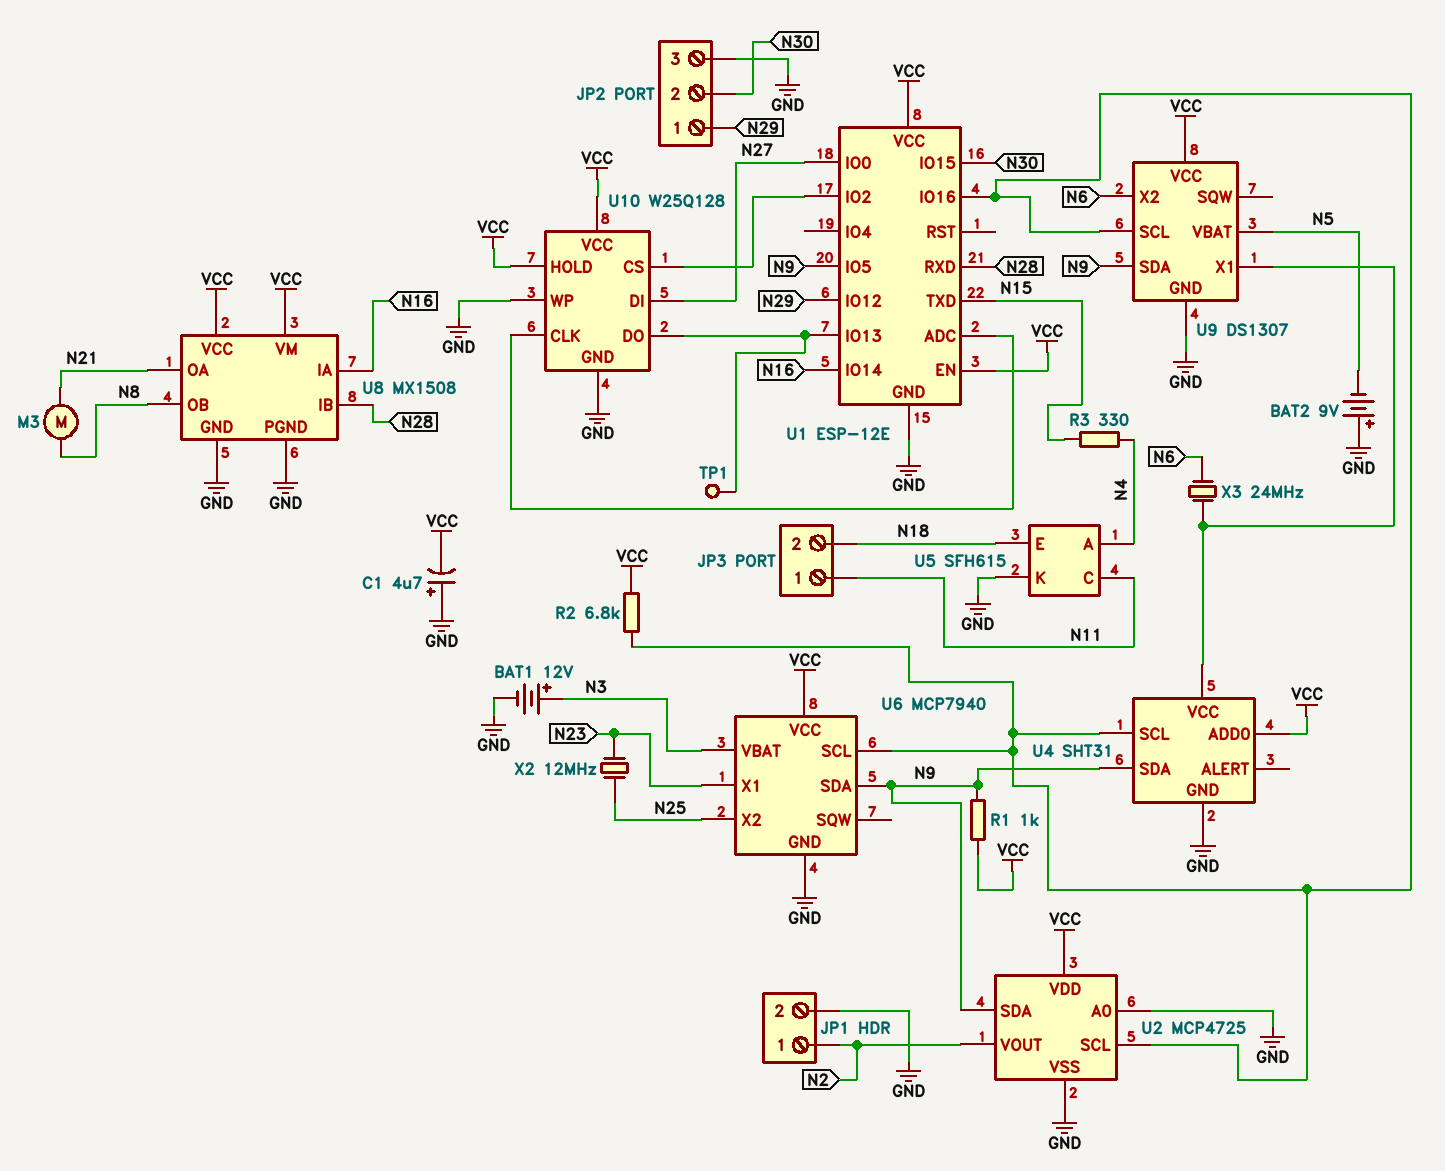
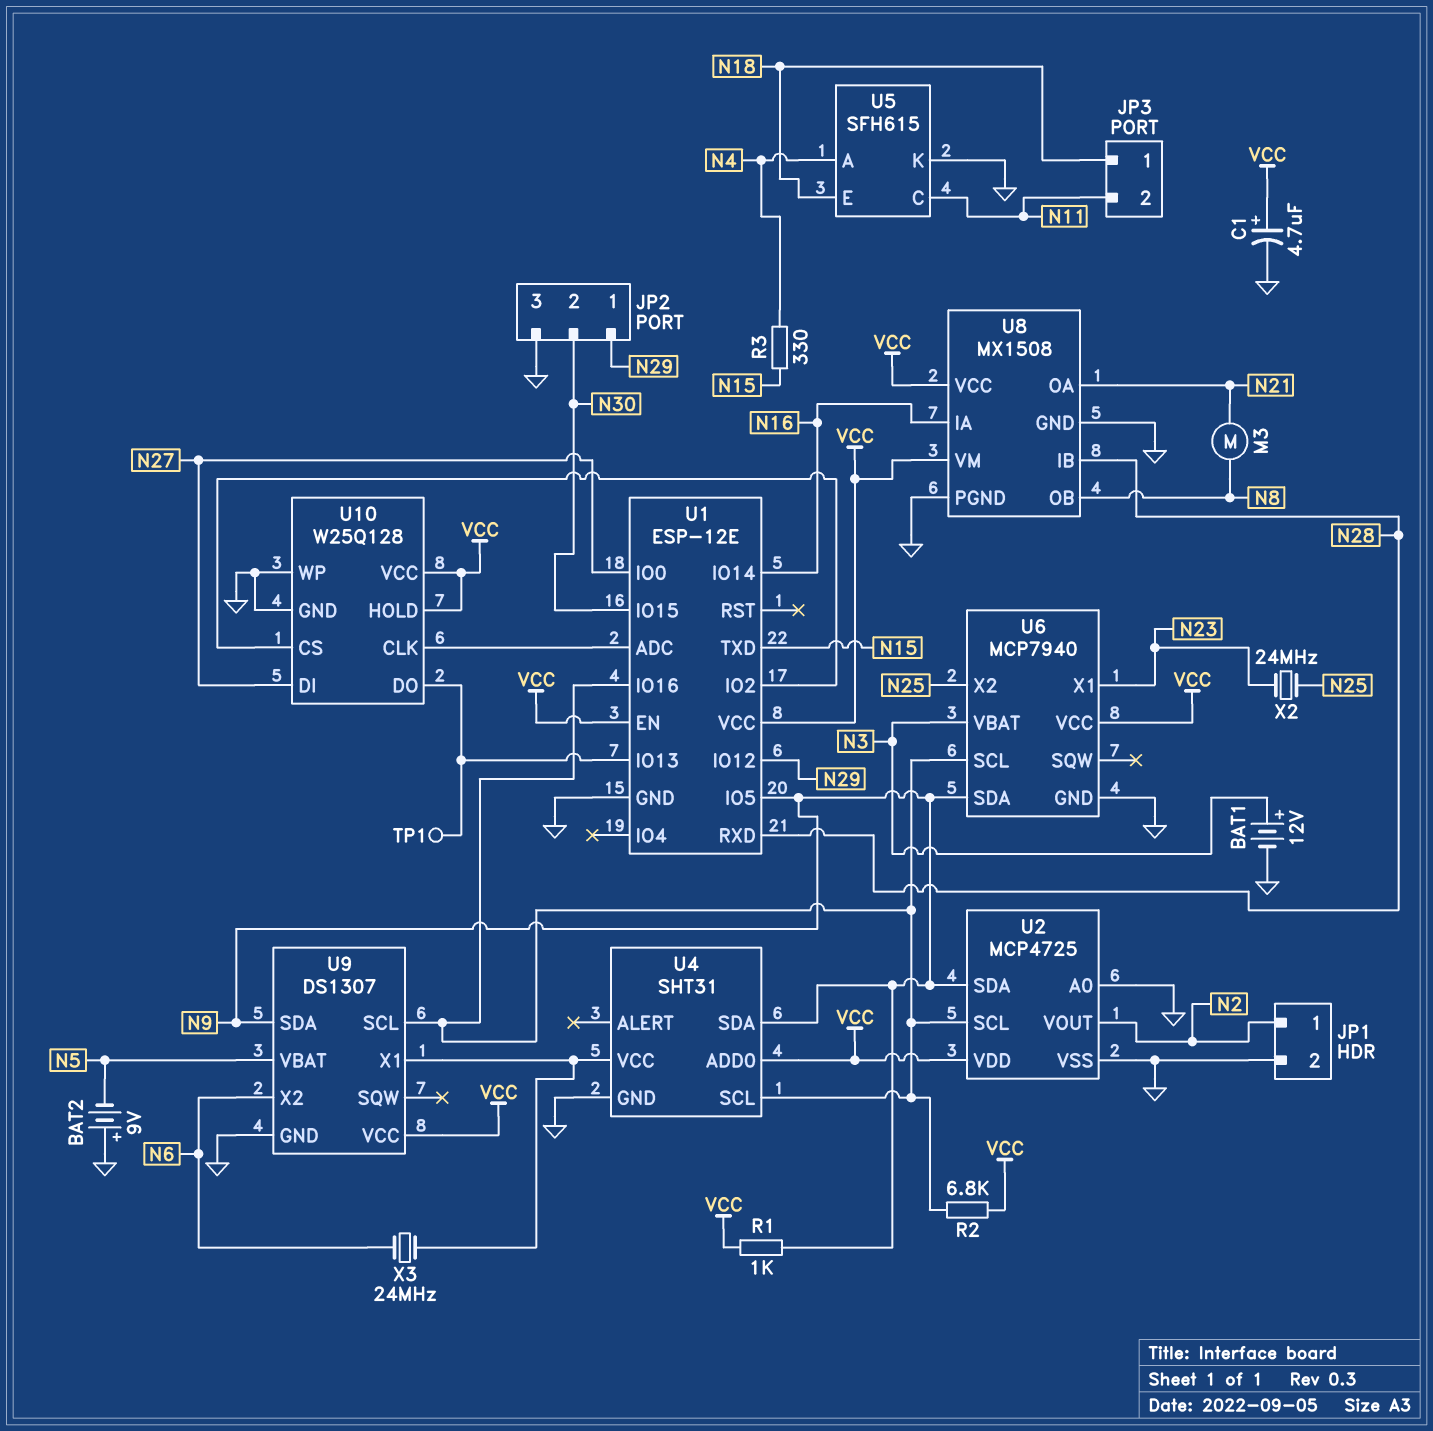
C1: 4.7uF (plus GND, minus VCC) -> 4.7uF (plus VCC, minus GND)
JP3 pin 1: N11 -> N18
JP3 pin 2: N18 -> N11
X2: 12MHz (N23, N25) -> 24MHz (N23, N25)

